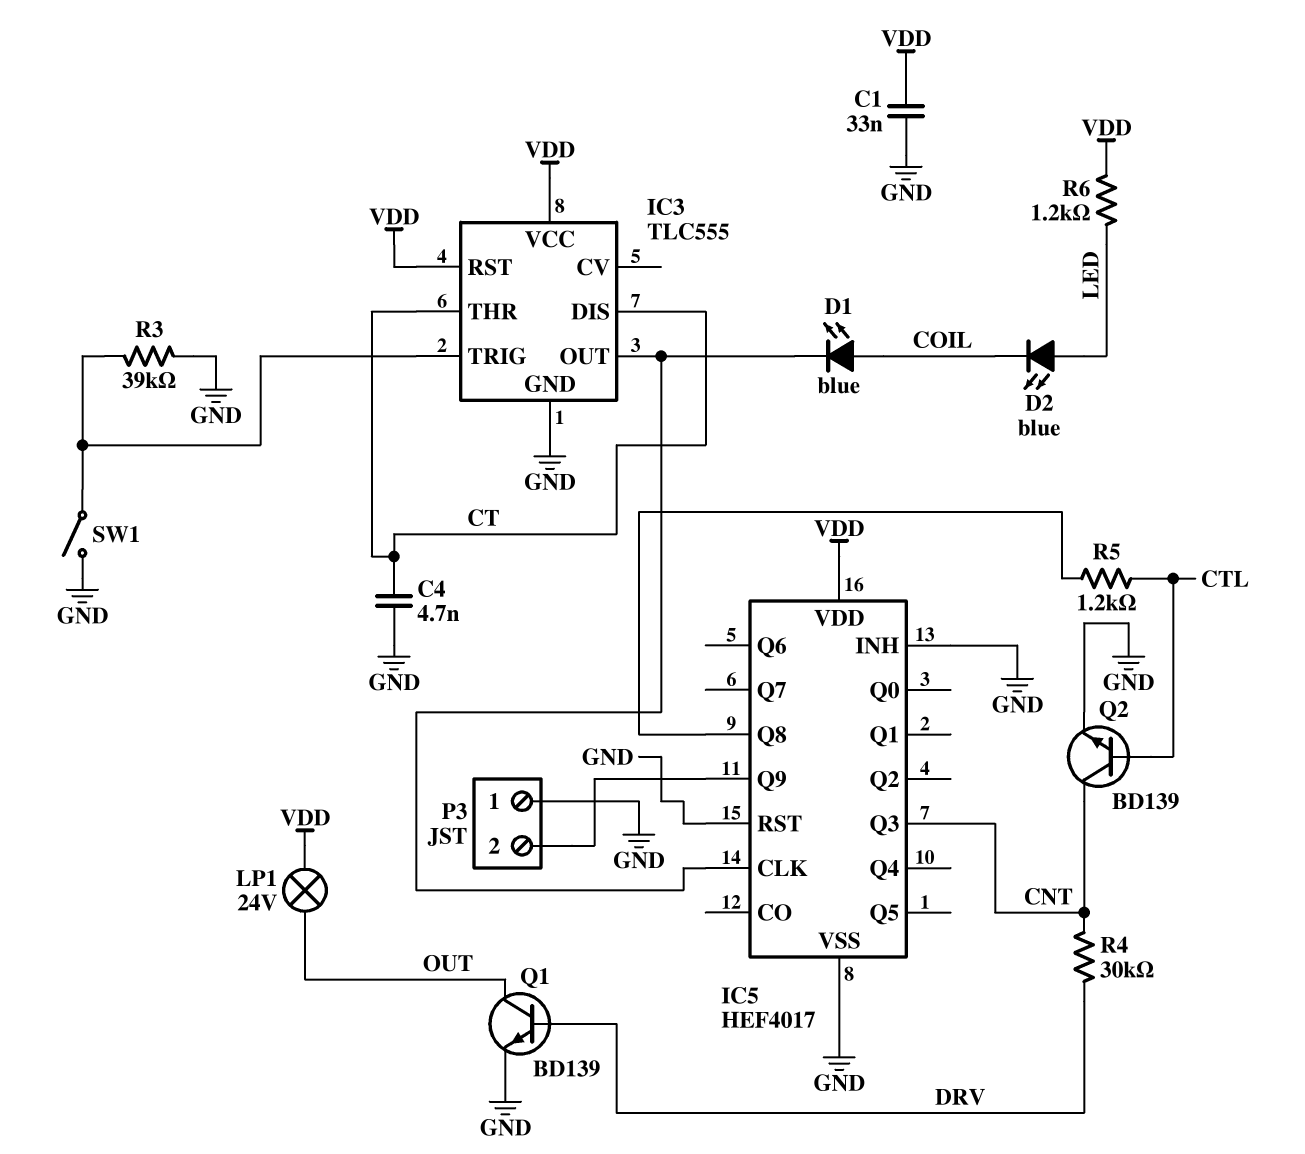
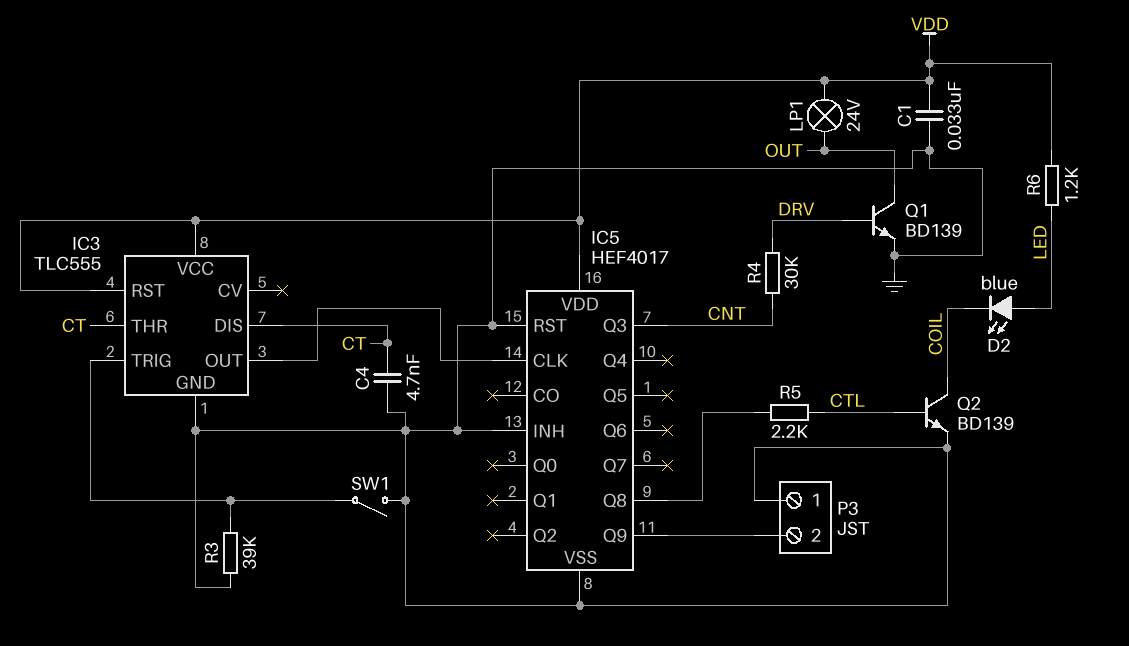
D1: LED blue (A COIL, K IC3/OUT) -> none
Q2: NPN BD139 (B CTL, C CNT, E GND) -> NPN BD139 (B CTL, C COIL, E GND)
R5: 1.2k (CTL, IC5/Q8) -> 2.2k (CTL, IC5/Q8)

